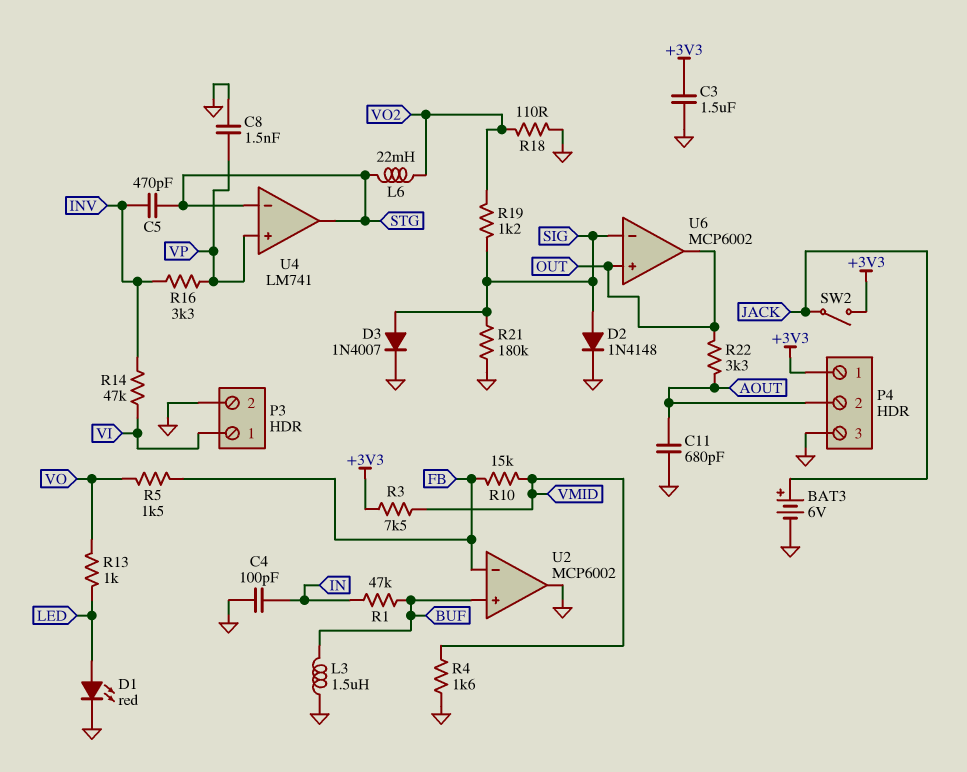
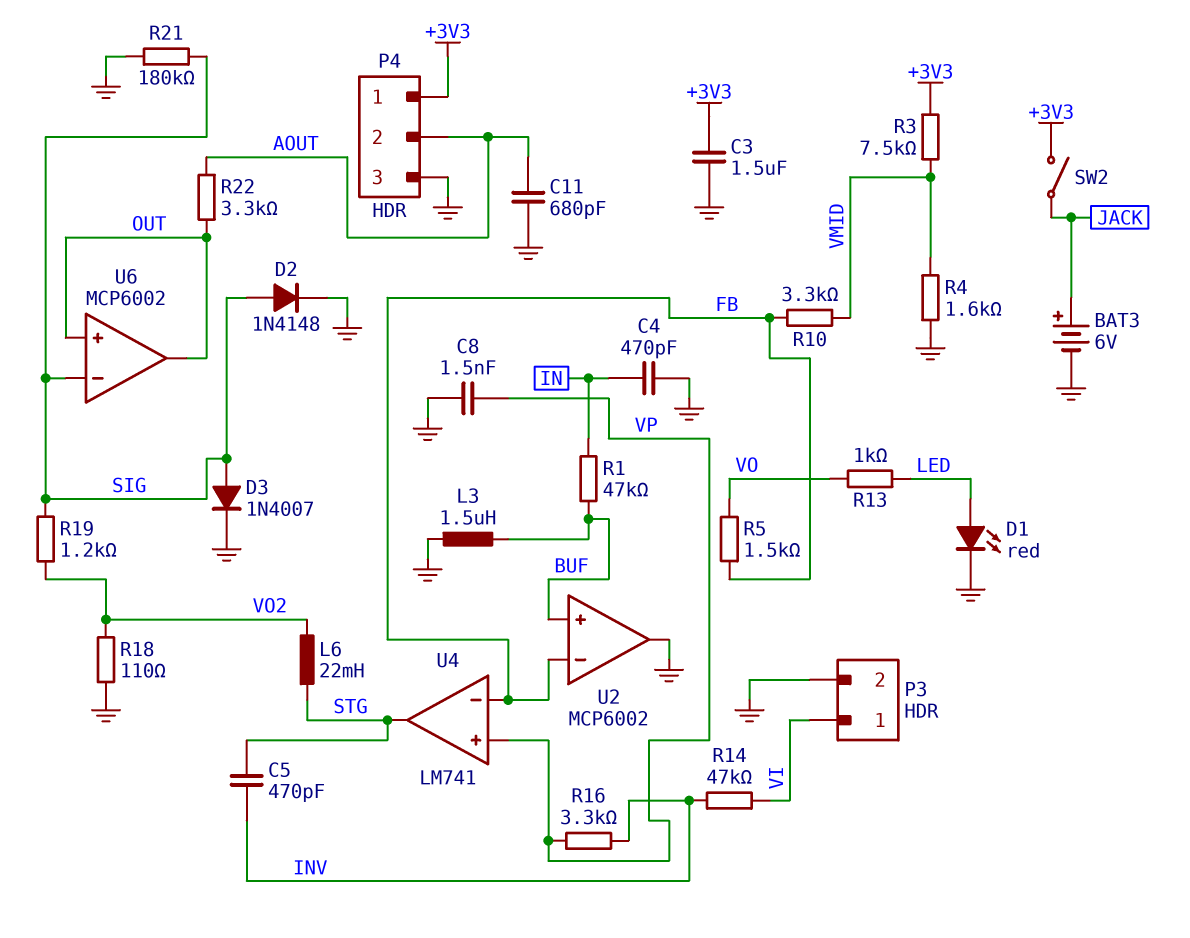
C4: 100pF (GND, IN) -> 470pF (GND, IN)
R10: 15k (FB, VMID) -> 3.3k (FB, VMID)
U4 pin in-: STG -> FB

